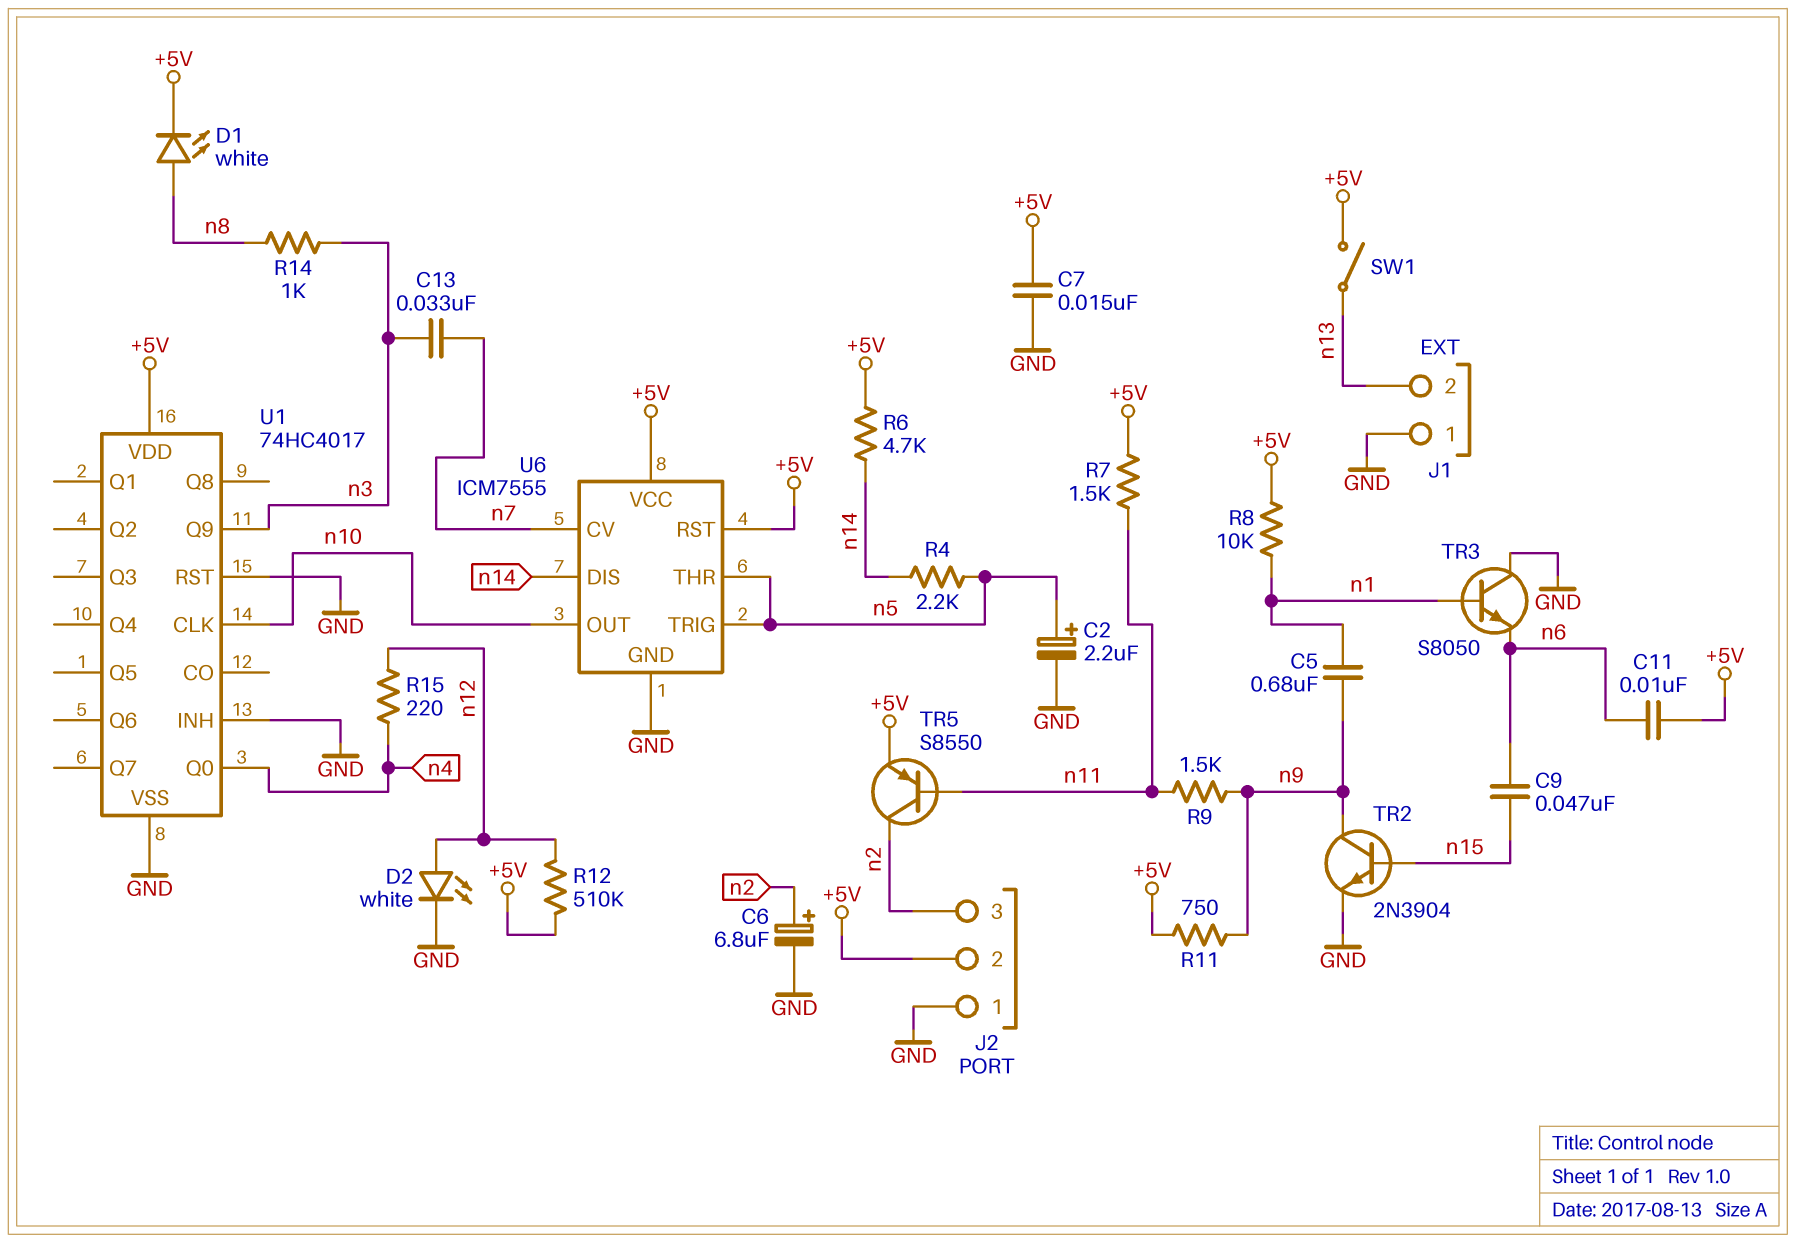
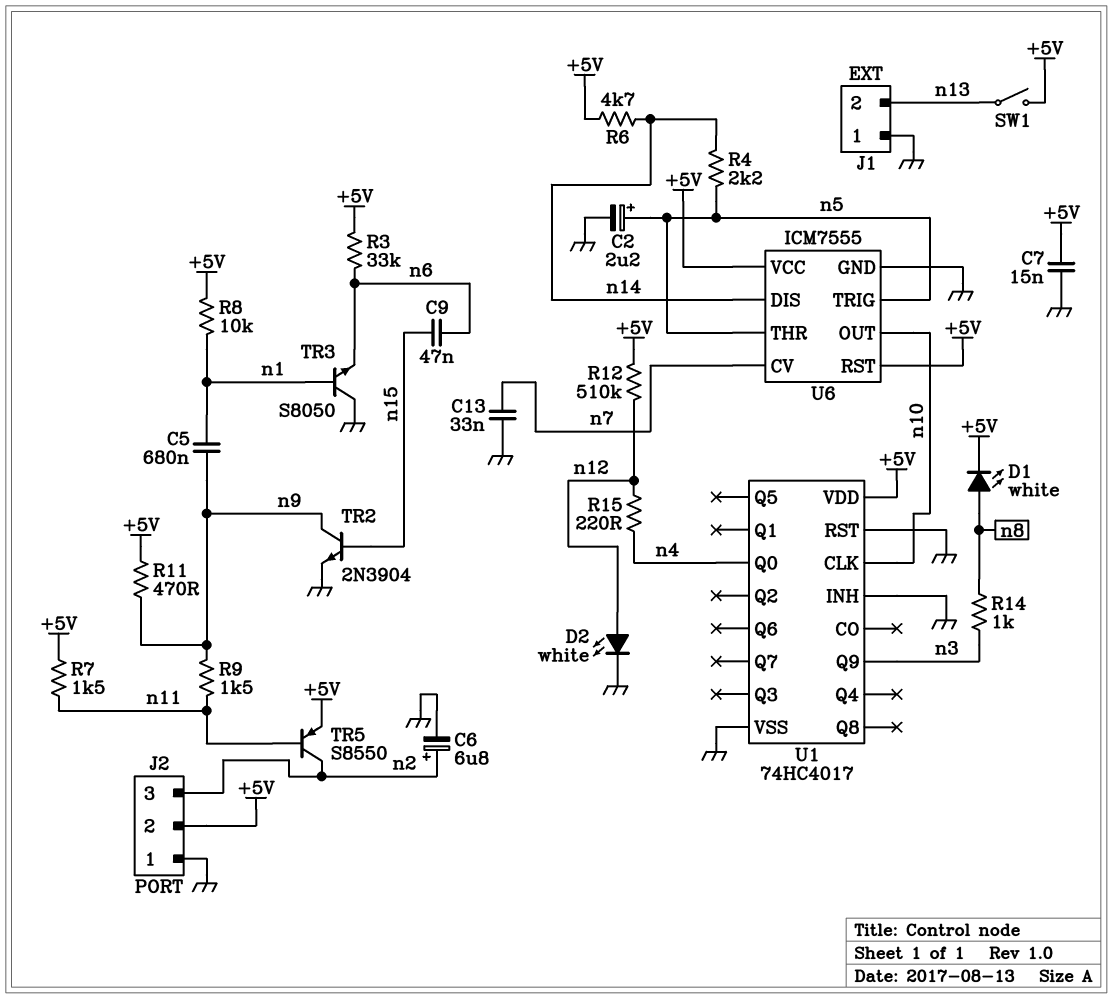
C11: 10nF (+5V, n6) -> none
C13: 33nF (n3, n7) -> 33nF (GND, n7)
R3: none -> 33k (+5V, n6)
R11: 750 (+5V, n9) -> 470 (+5V, n9)

